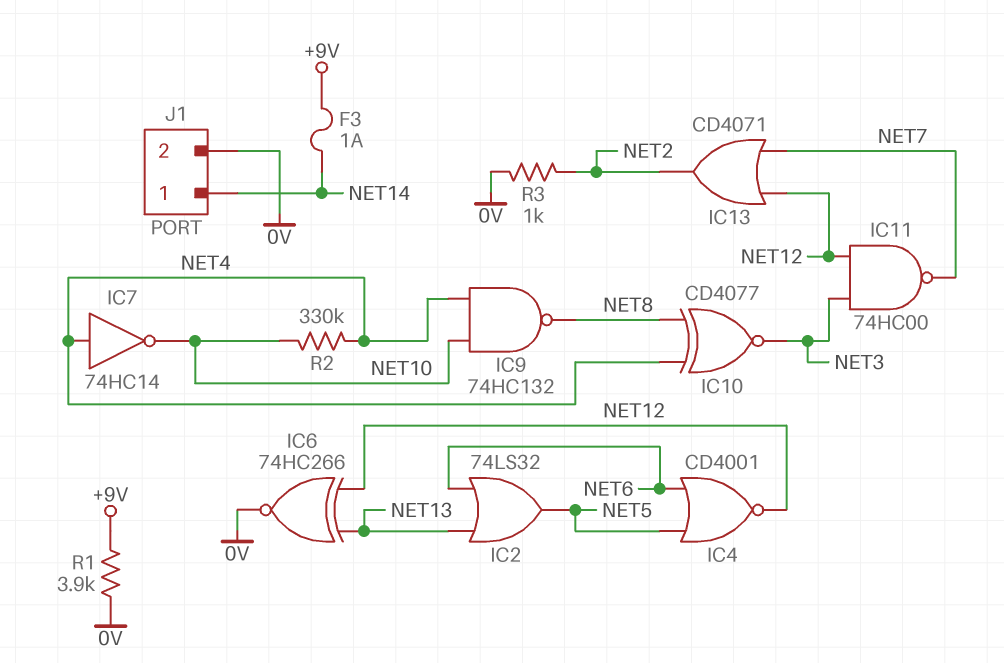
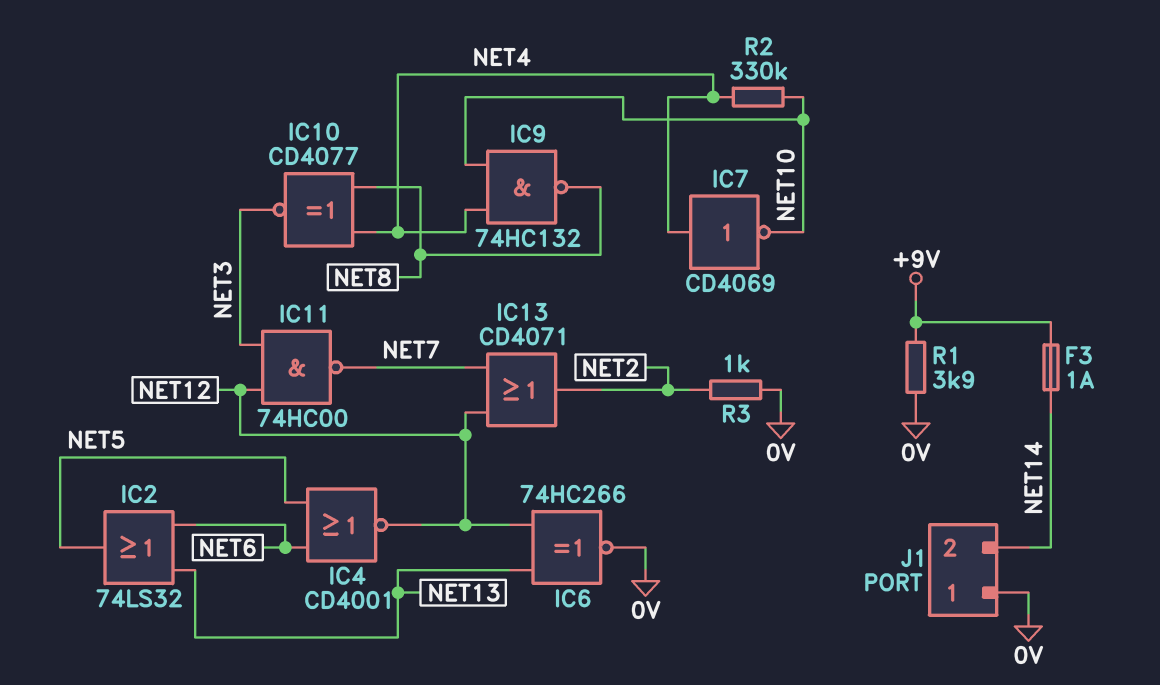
IC7: NOT 74HC14 (in NET4, out NET10) -> NOT CD4069 (in NET4, out NET10)
J1 pin 1: NET14 -> 0V
J1 pin 2: 0V -> NET14

